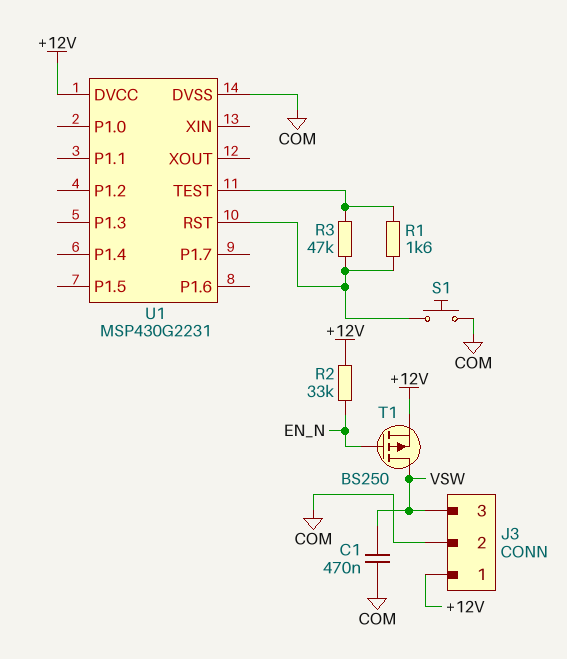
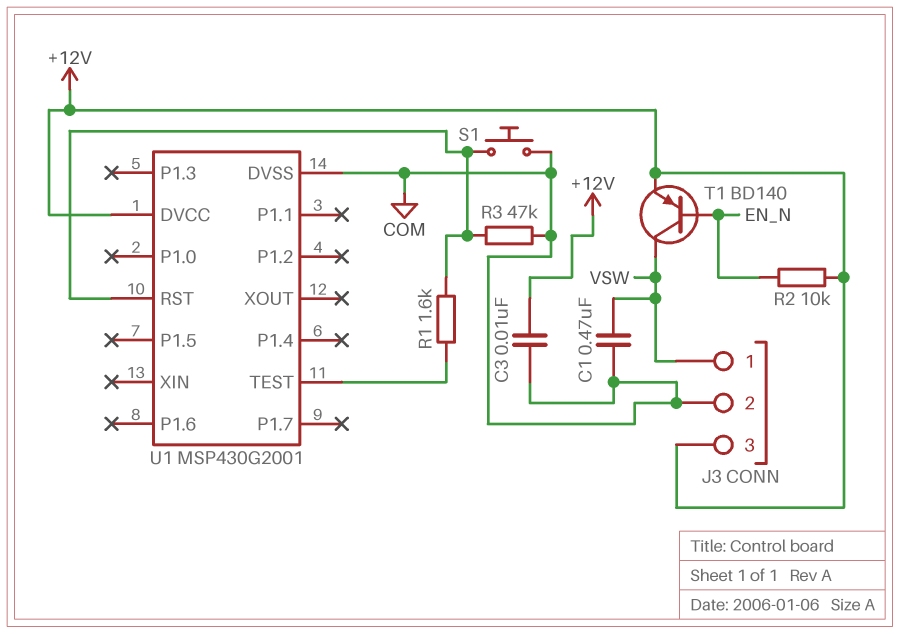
C3: none -> 10nF (+12V, COM)
J3 pin 1: +12V -> VSW
J3 pin 3: VSW -> +12V
R2: 33k (+12V, EN_N) -> 10k (+12V, EN_N)
R3: 47k (U1/RST, U1/TEST) -> 47k (COM, U1/RST)
T1: PMOS BS250 (G EN_N, D VSW, S +12V) -> PNP BD140 (B EN_N, C VSW, E +12V)
U1: MSP430G2231 -> MSP430G2001

